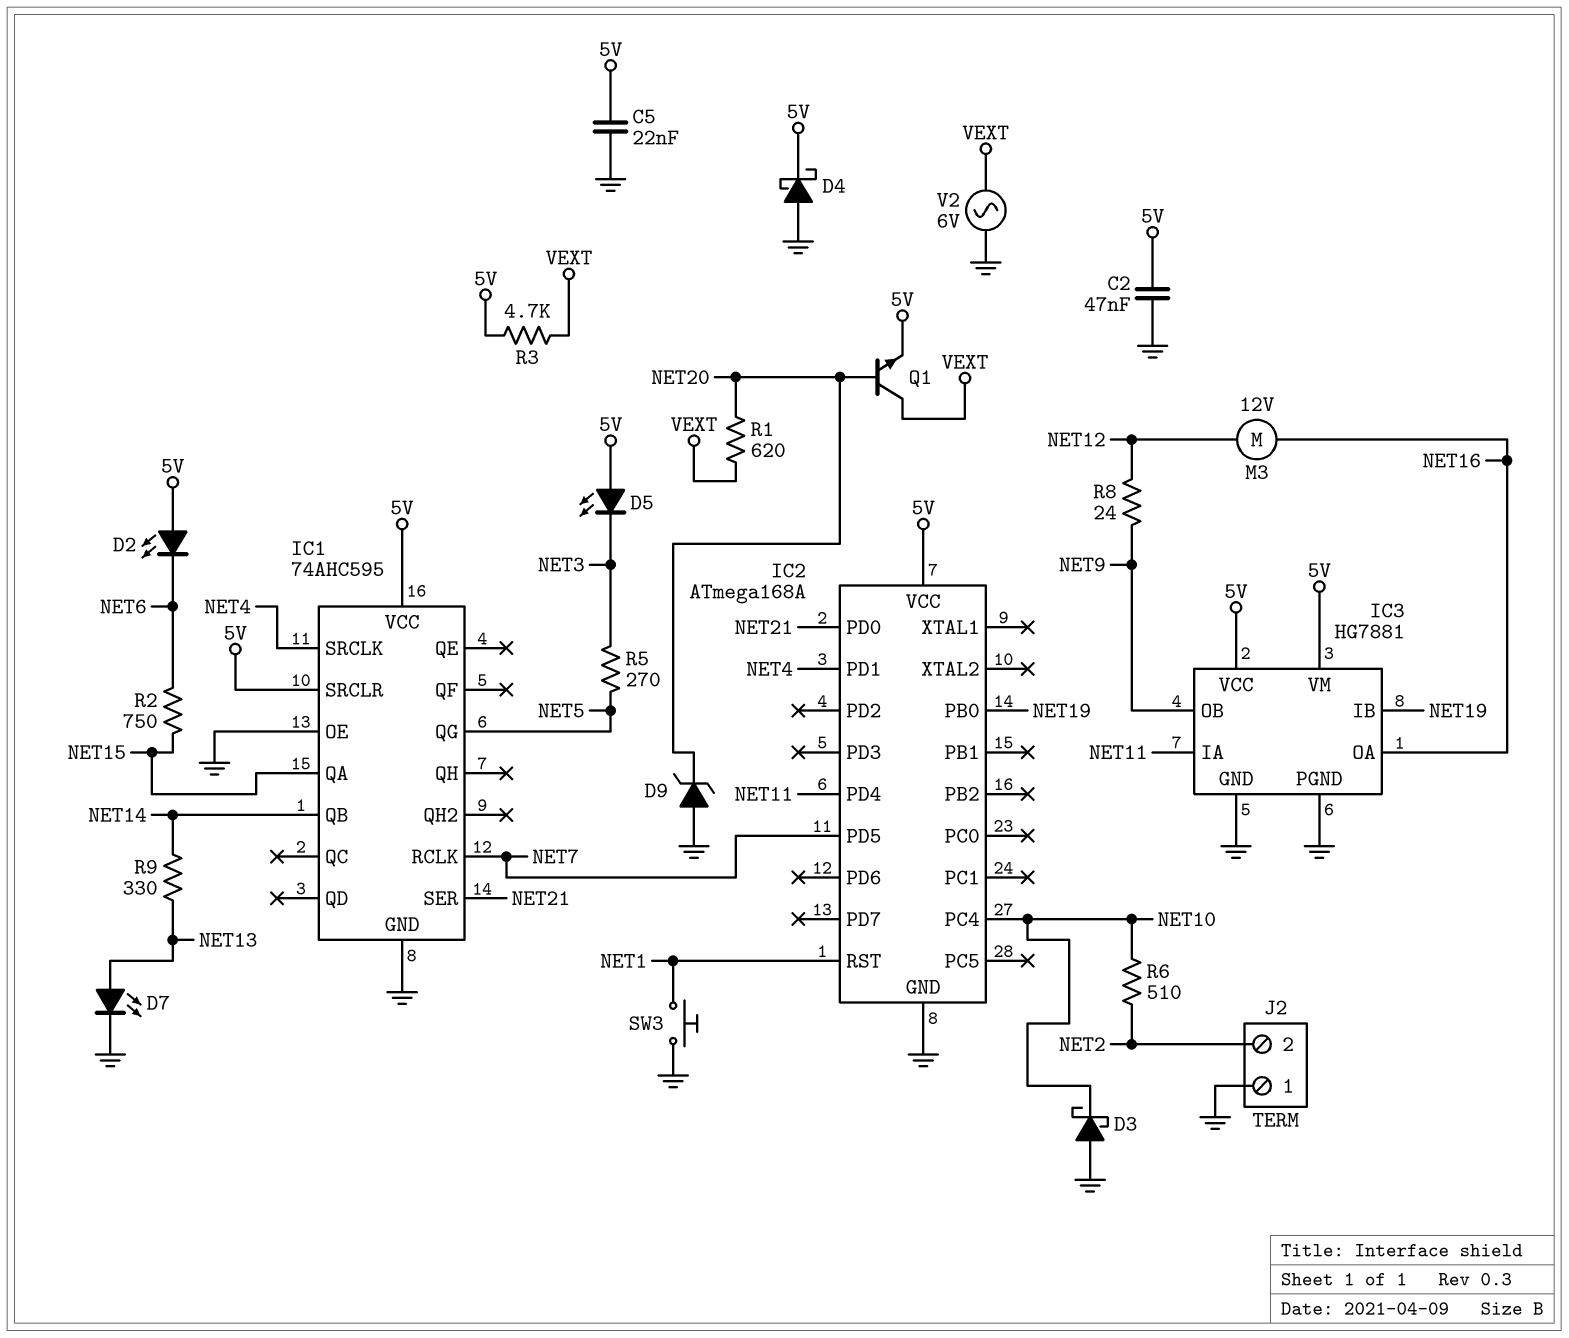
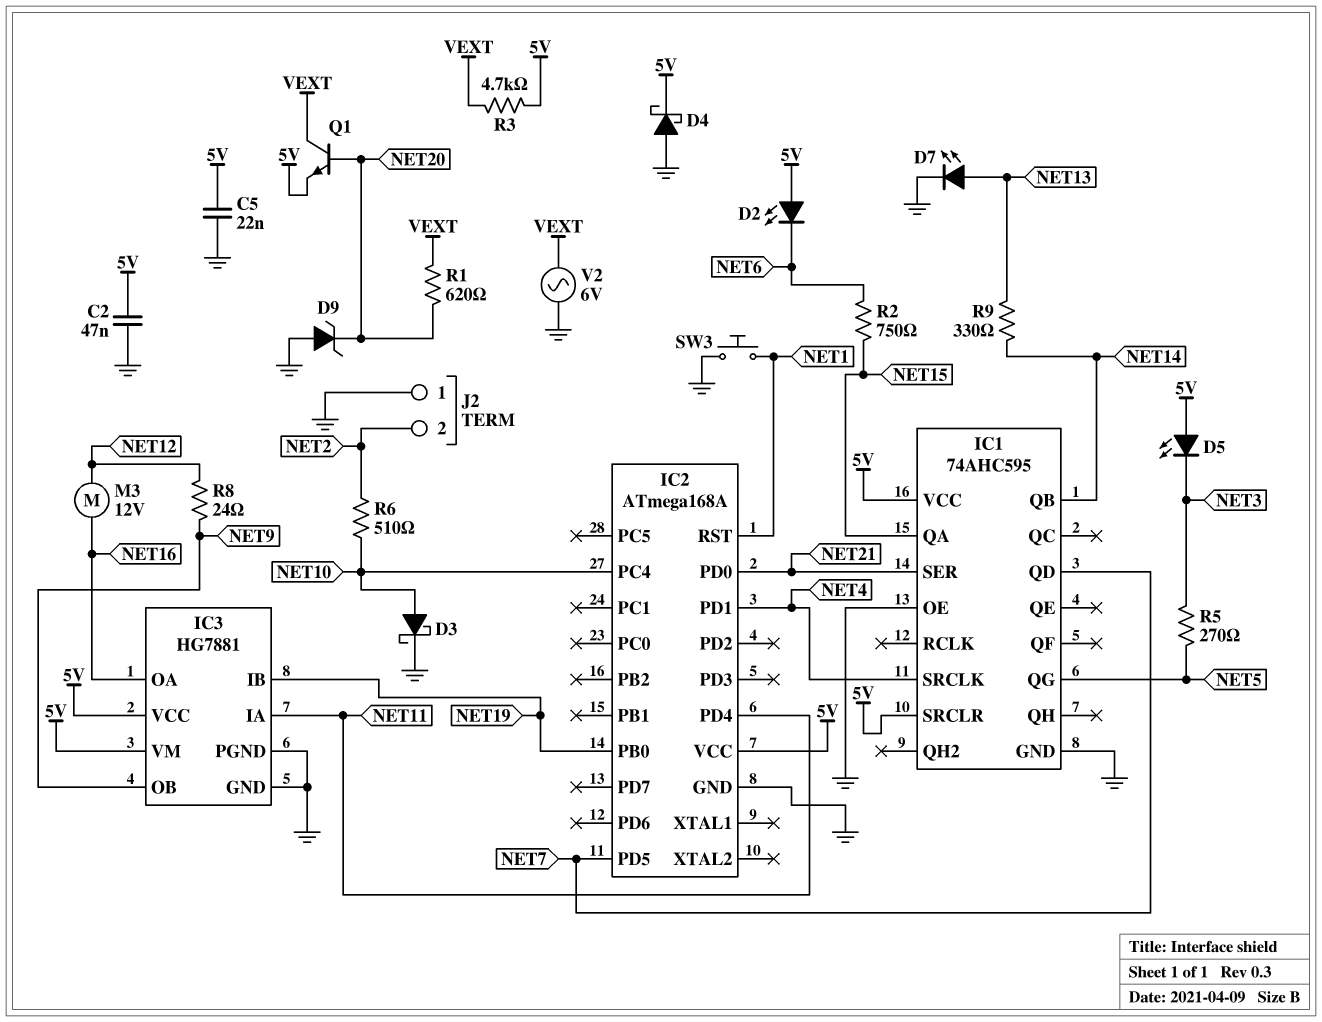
D3: schottky (A GND, K NET10) -> schottky (A NET10, K GND)
IC1 pin QD: none -> NET7
IC1 pin RCLK: NET7 -> none

